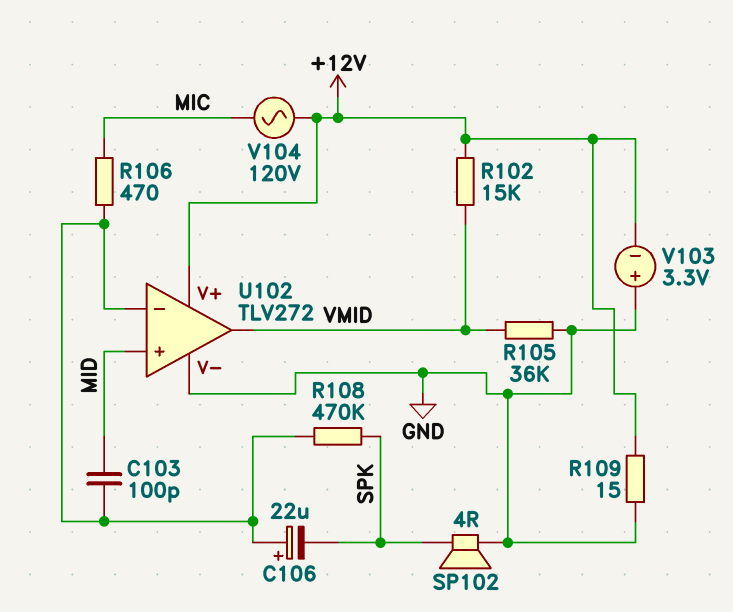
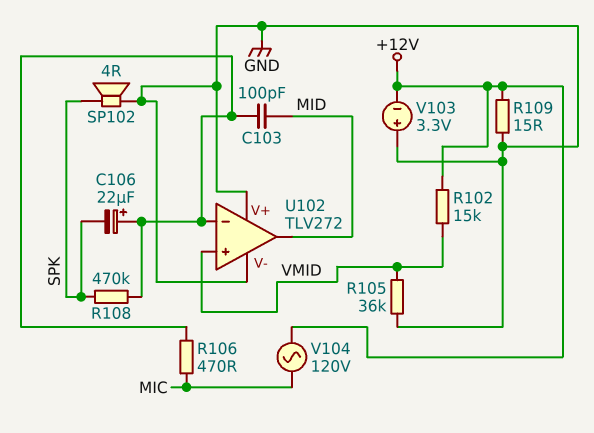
U102 pin V+: +12V -> GND
U102 pin in+: MID -> VMID
U102 pin out: VMID -> MID

